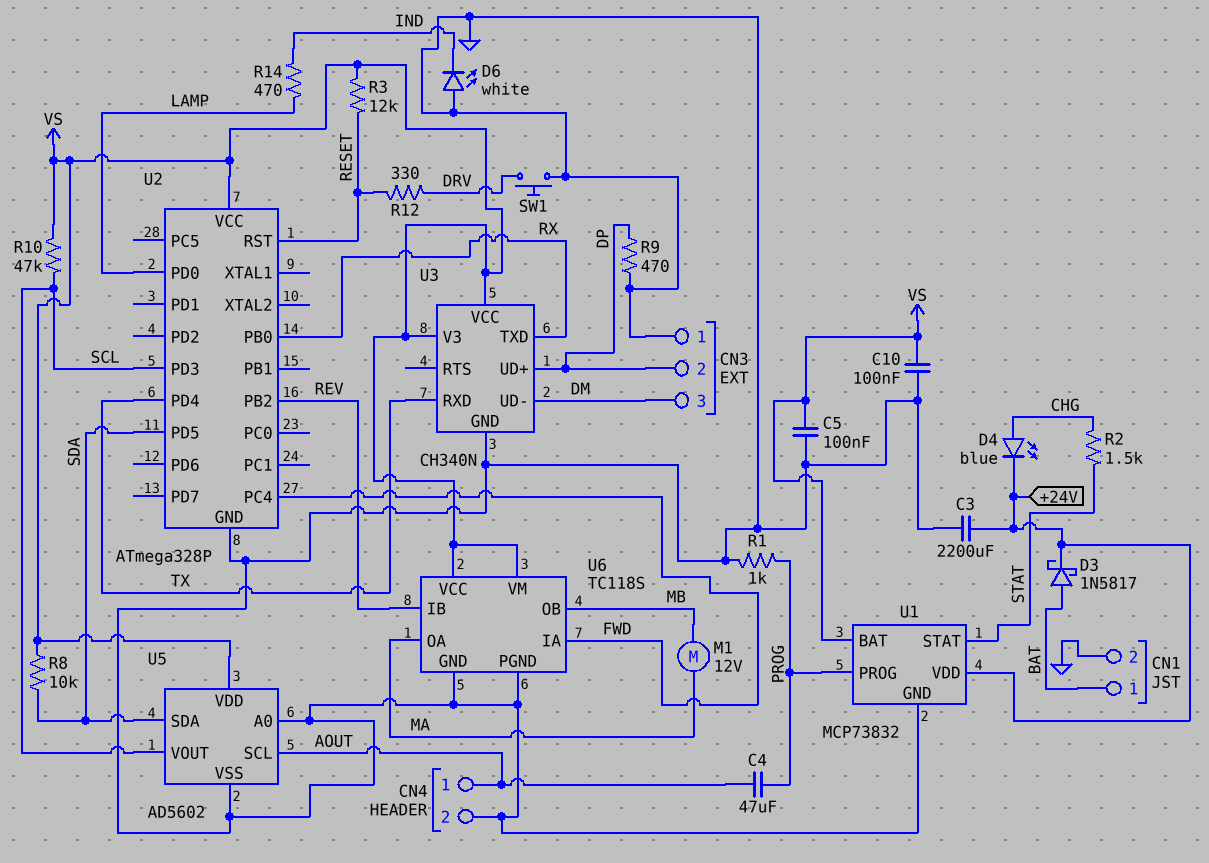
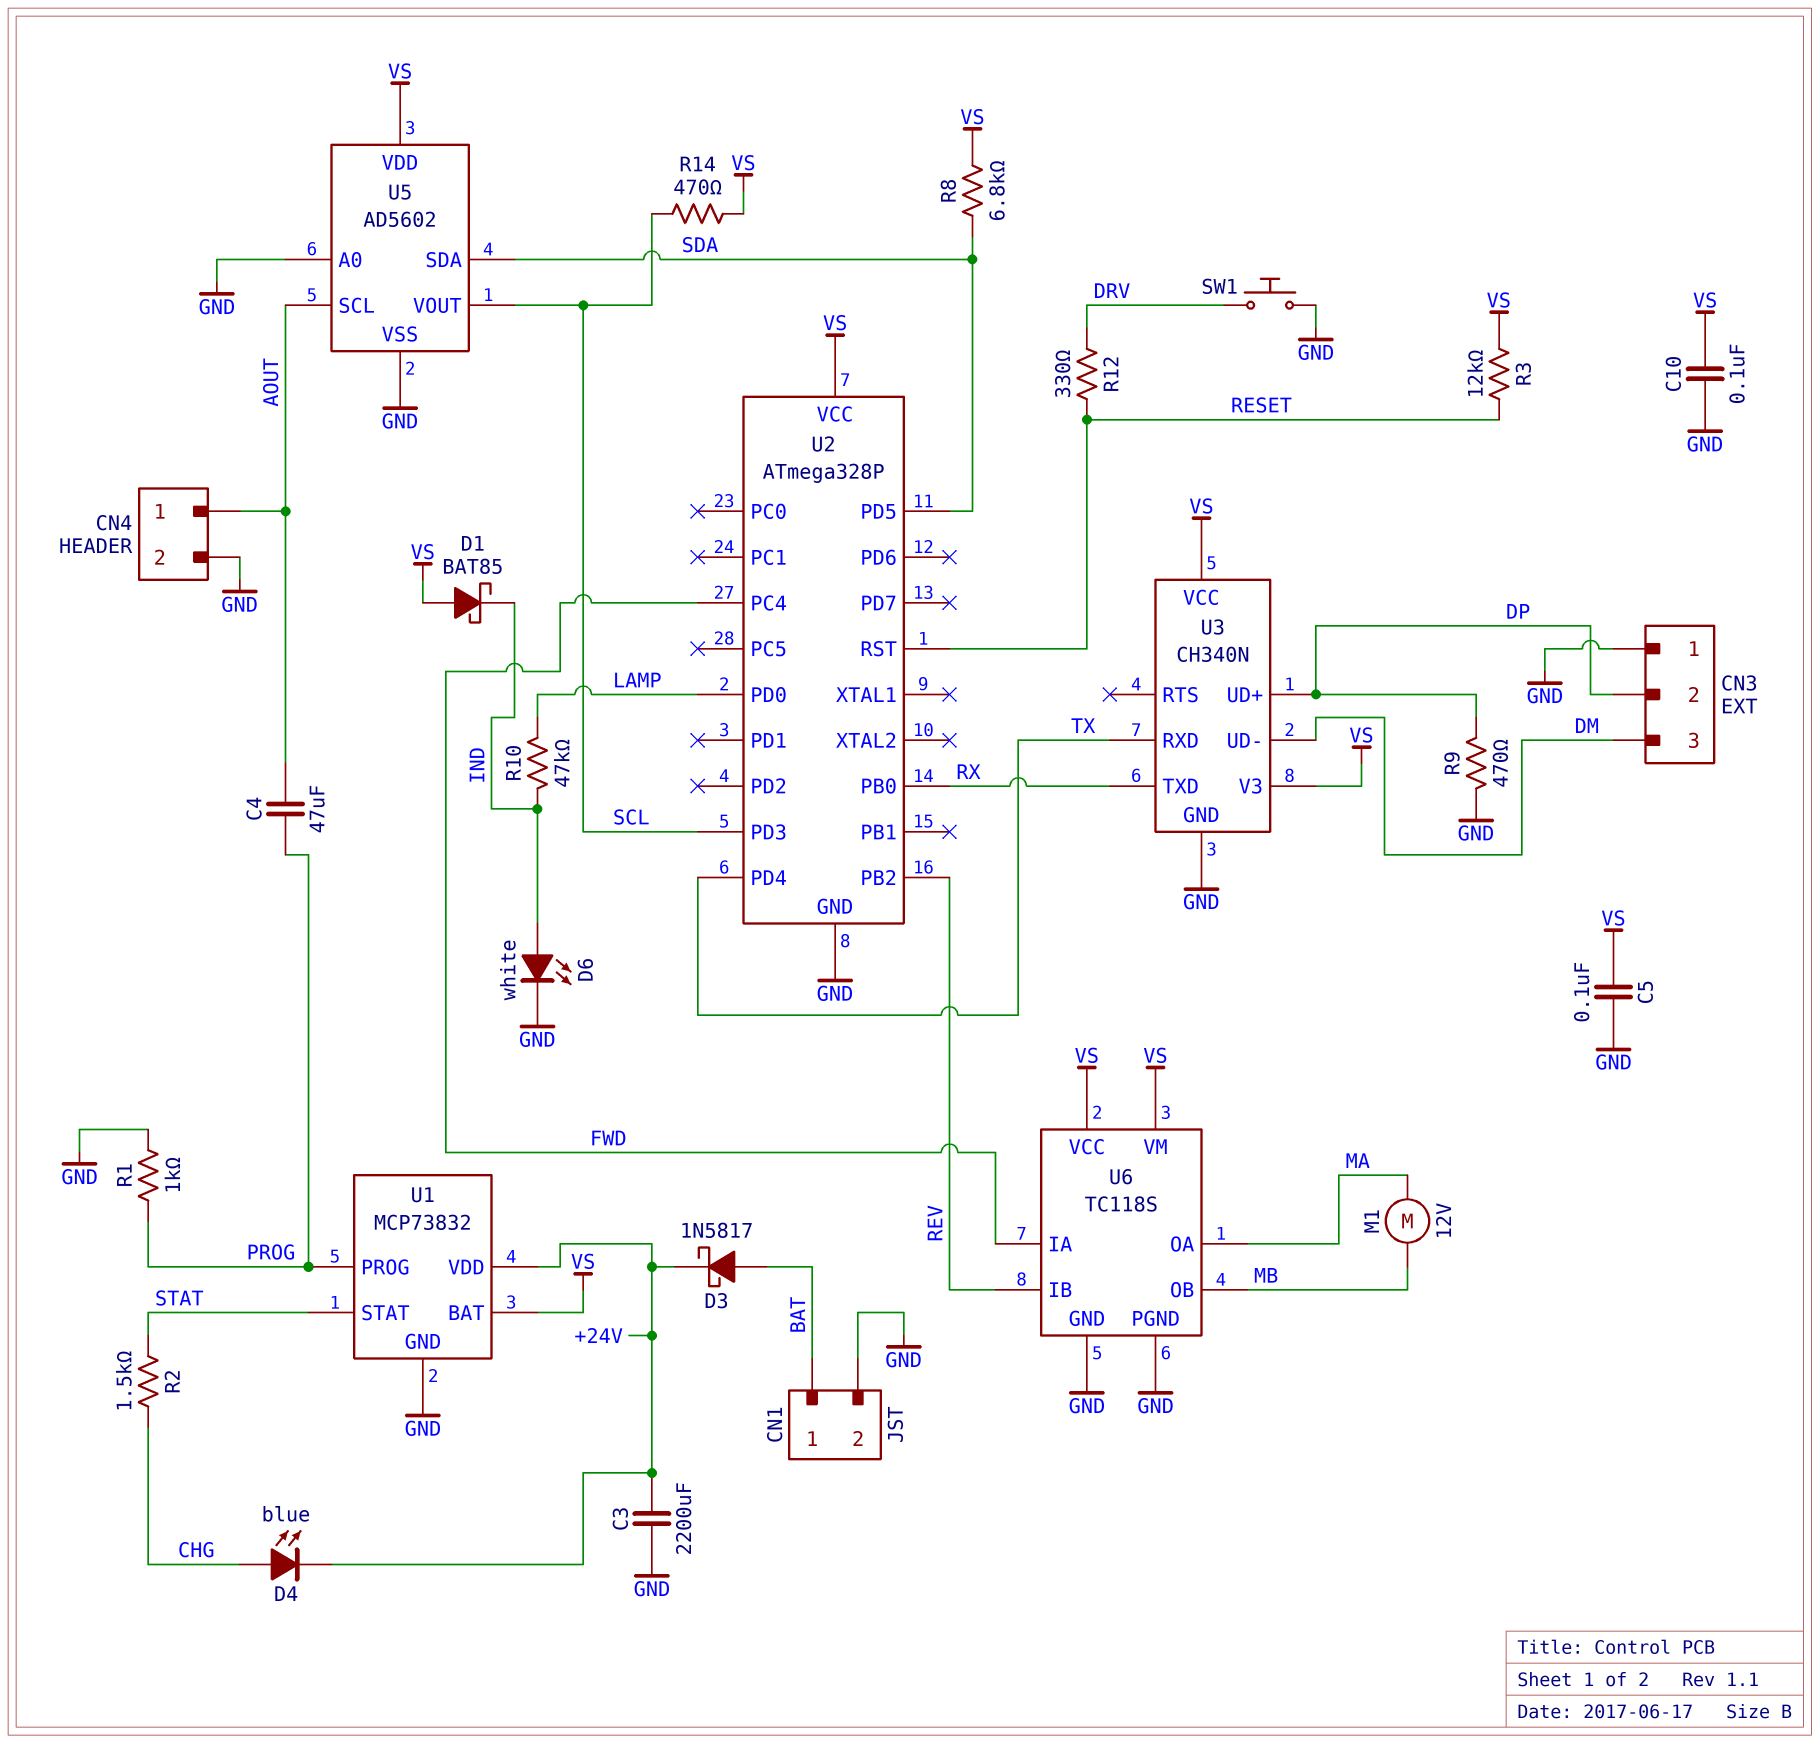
D1: none -> schottky BAT85 (A VS, K IND)
D6: LED white (A GND, K IND) -> LED white (A IND, K GND)
R8: 10k (SDA, VS) -> 6.8k (SDA, VS)
R10: 47k (SCL, VS) -> 47k (IND, LAMP)
R14: 470 (IND, LAMP) -> 470 (SCL, VS)

